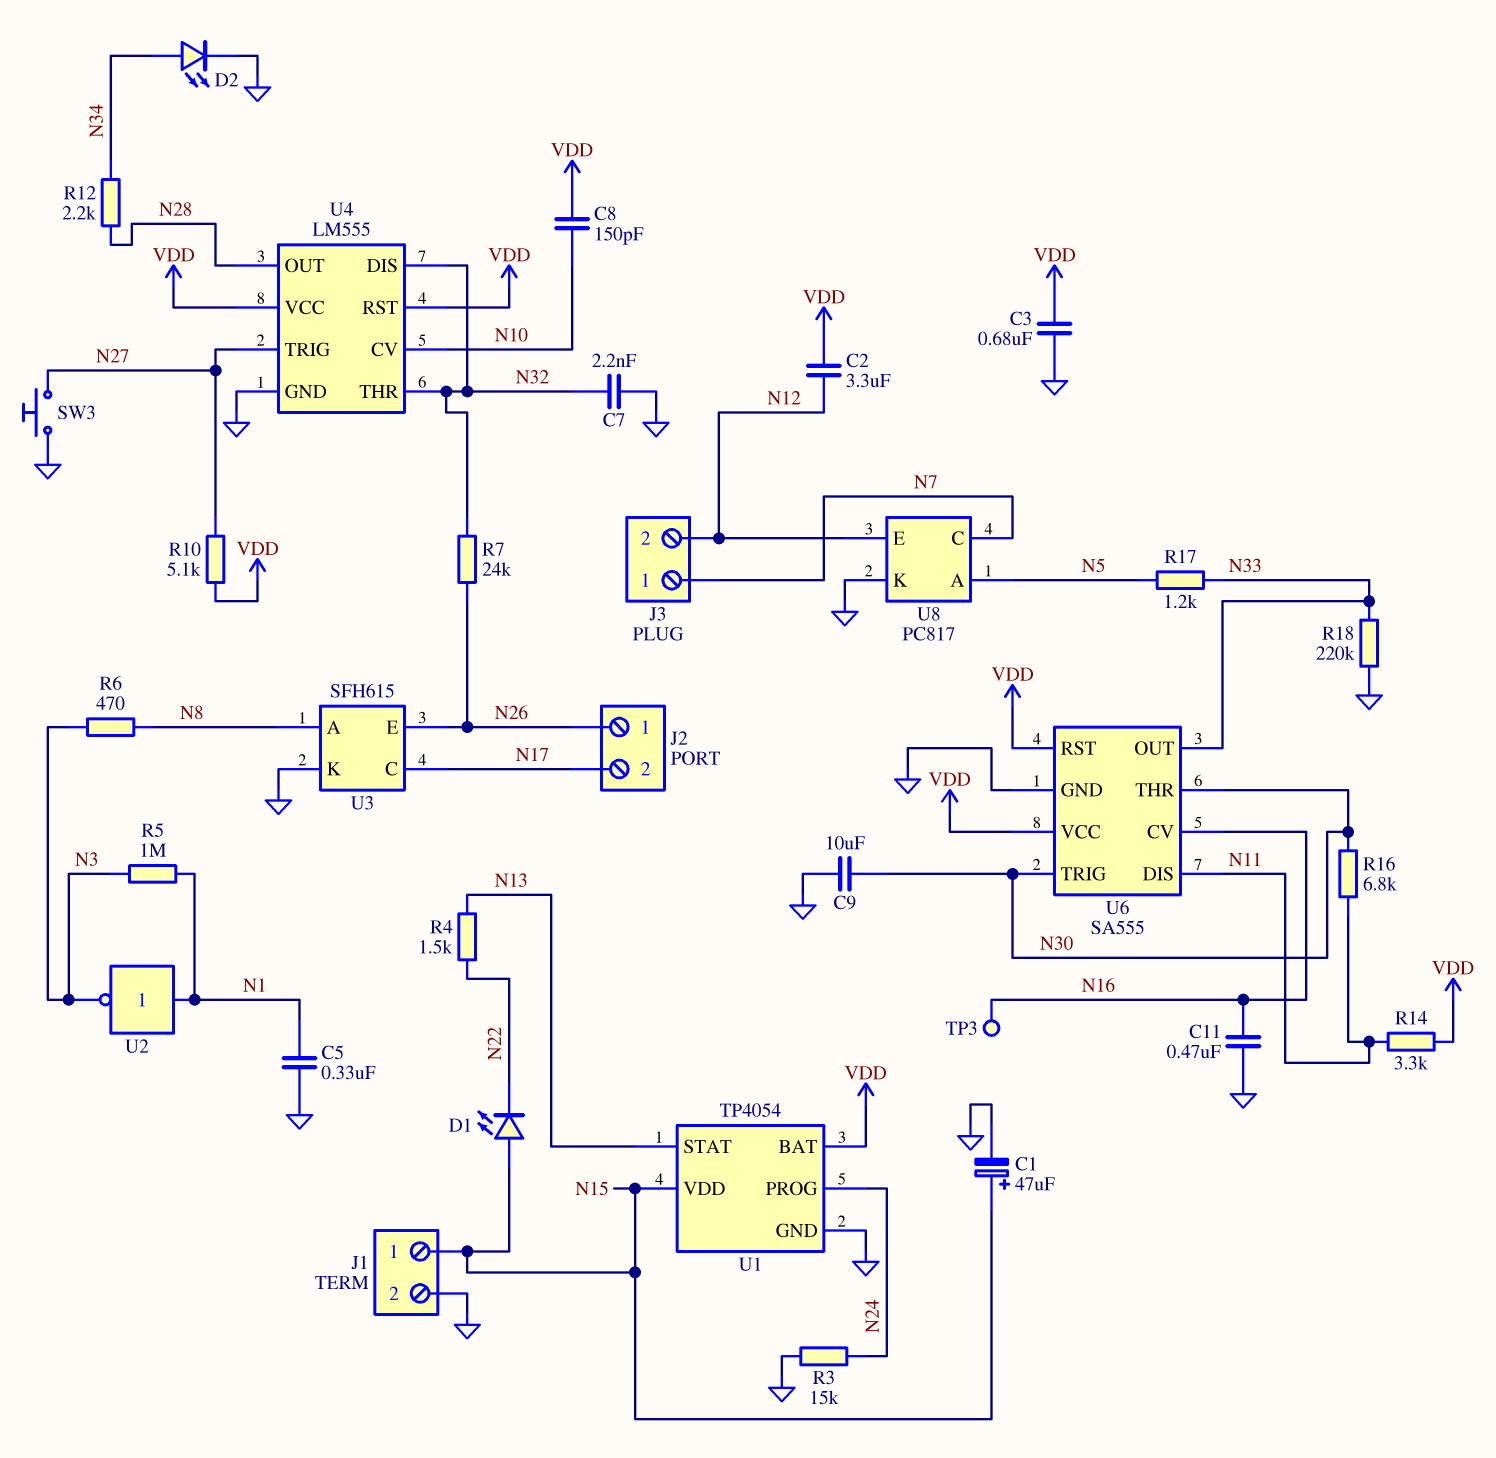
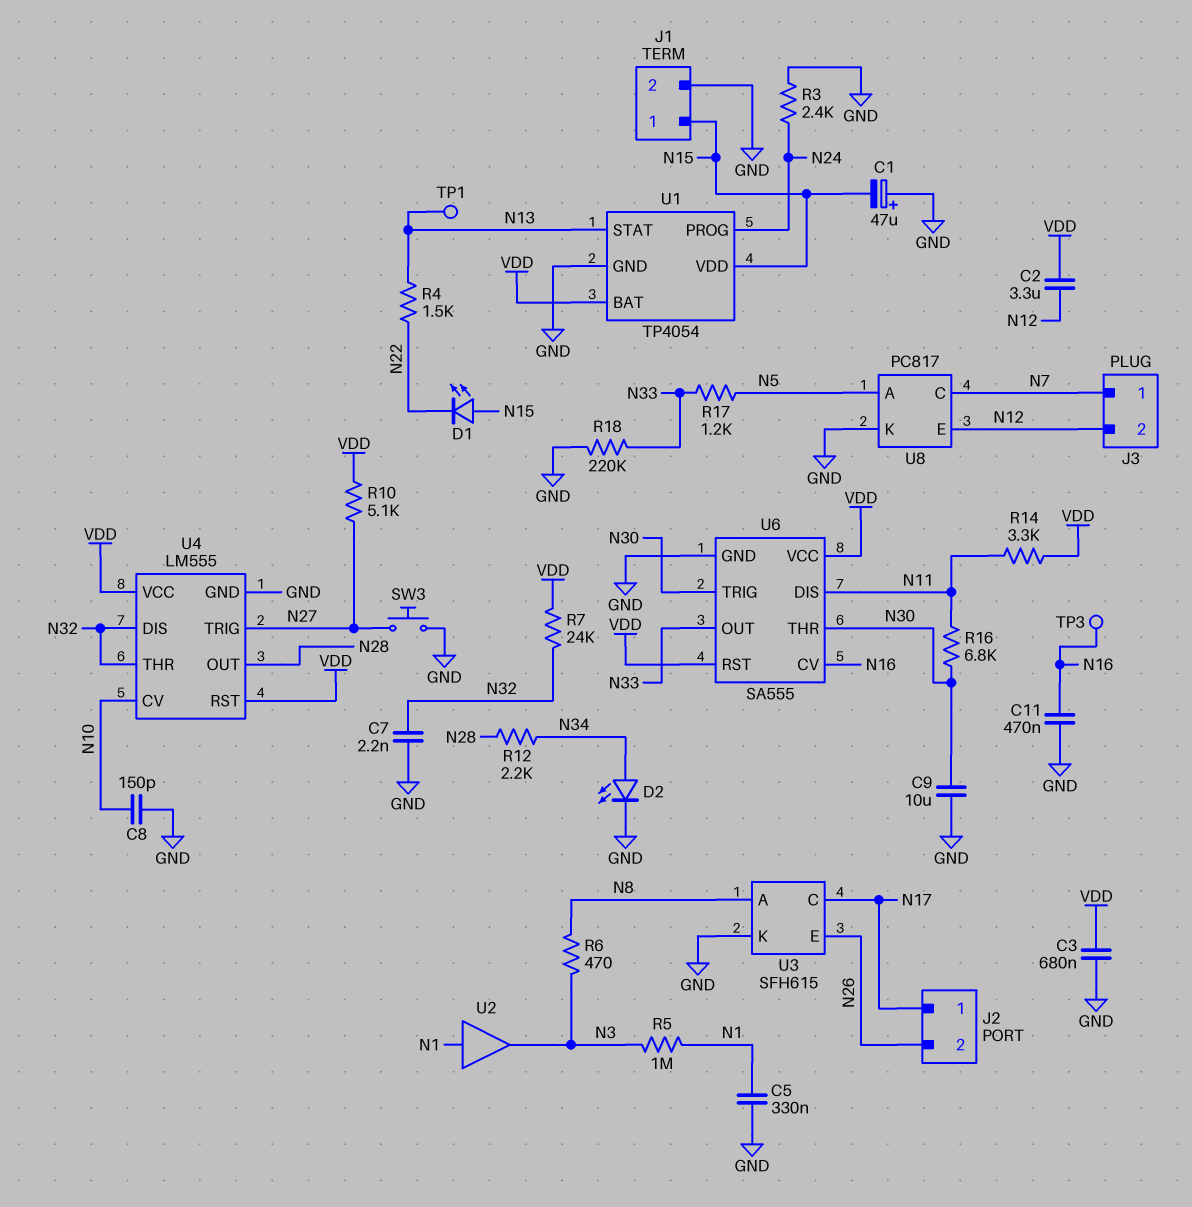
C1: 47uF (plus N15, minus GND) -> 47uF (plus GND, minus N15)
C8: 150pF (N10, VDD) -> 150pF (GND, N10)
J2 pin 1: N26 -> N17
J2 pin 2: N17 -> N26
R3: 15k (GND, N24) -> 2.4k (GND, N24)
R7: 24k (N26, N32) -> 24k (N32, VDD)
TP1: none -> test point (N13)
U2: NOT (in N1, out N3) -> buffer (in N1, out N3)

